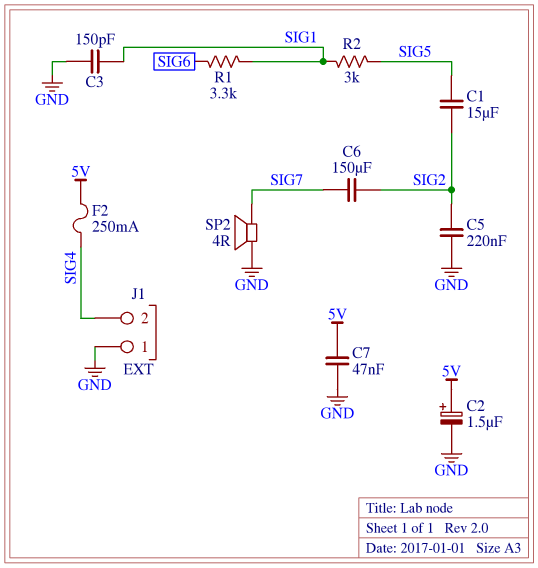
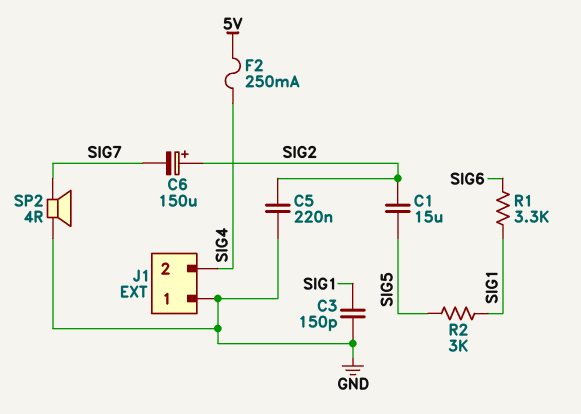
C2: 1.5uF (plus 5V, minus GND) -> none
C6: 150uF (SIG2, SIG7) -> 150uF (plus SIG2, minus SIG7)
C7: 47nF (5V, GND) -> none

